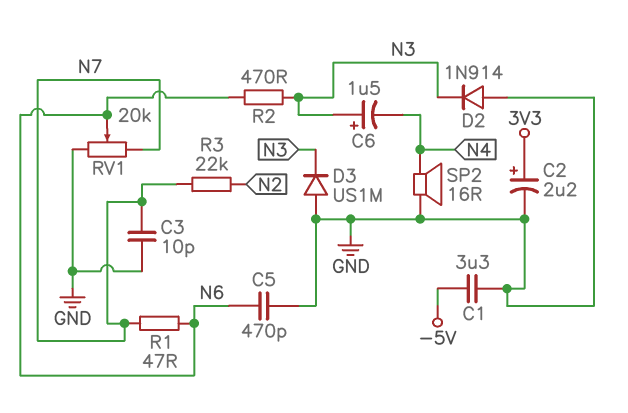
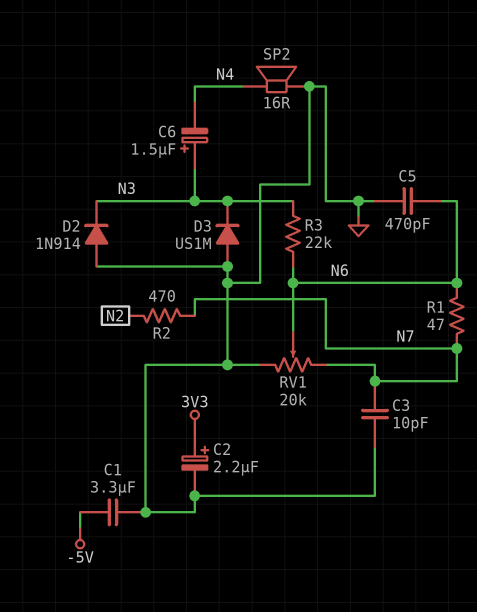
R2: 470 (N3, N6) -> 470 (N2, N7)
R3: 22k (N2, N7) -> 22k (N3, N6)

